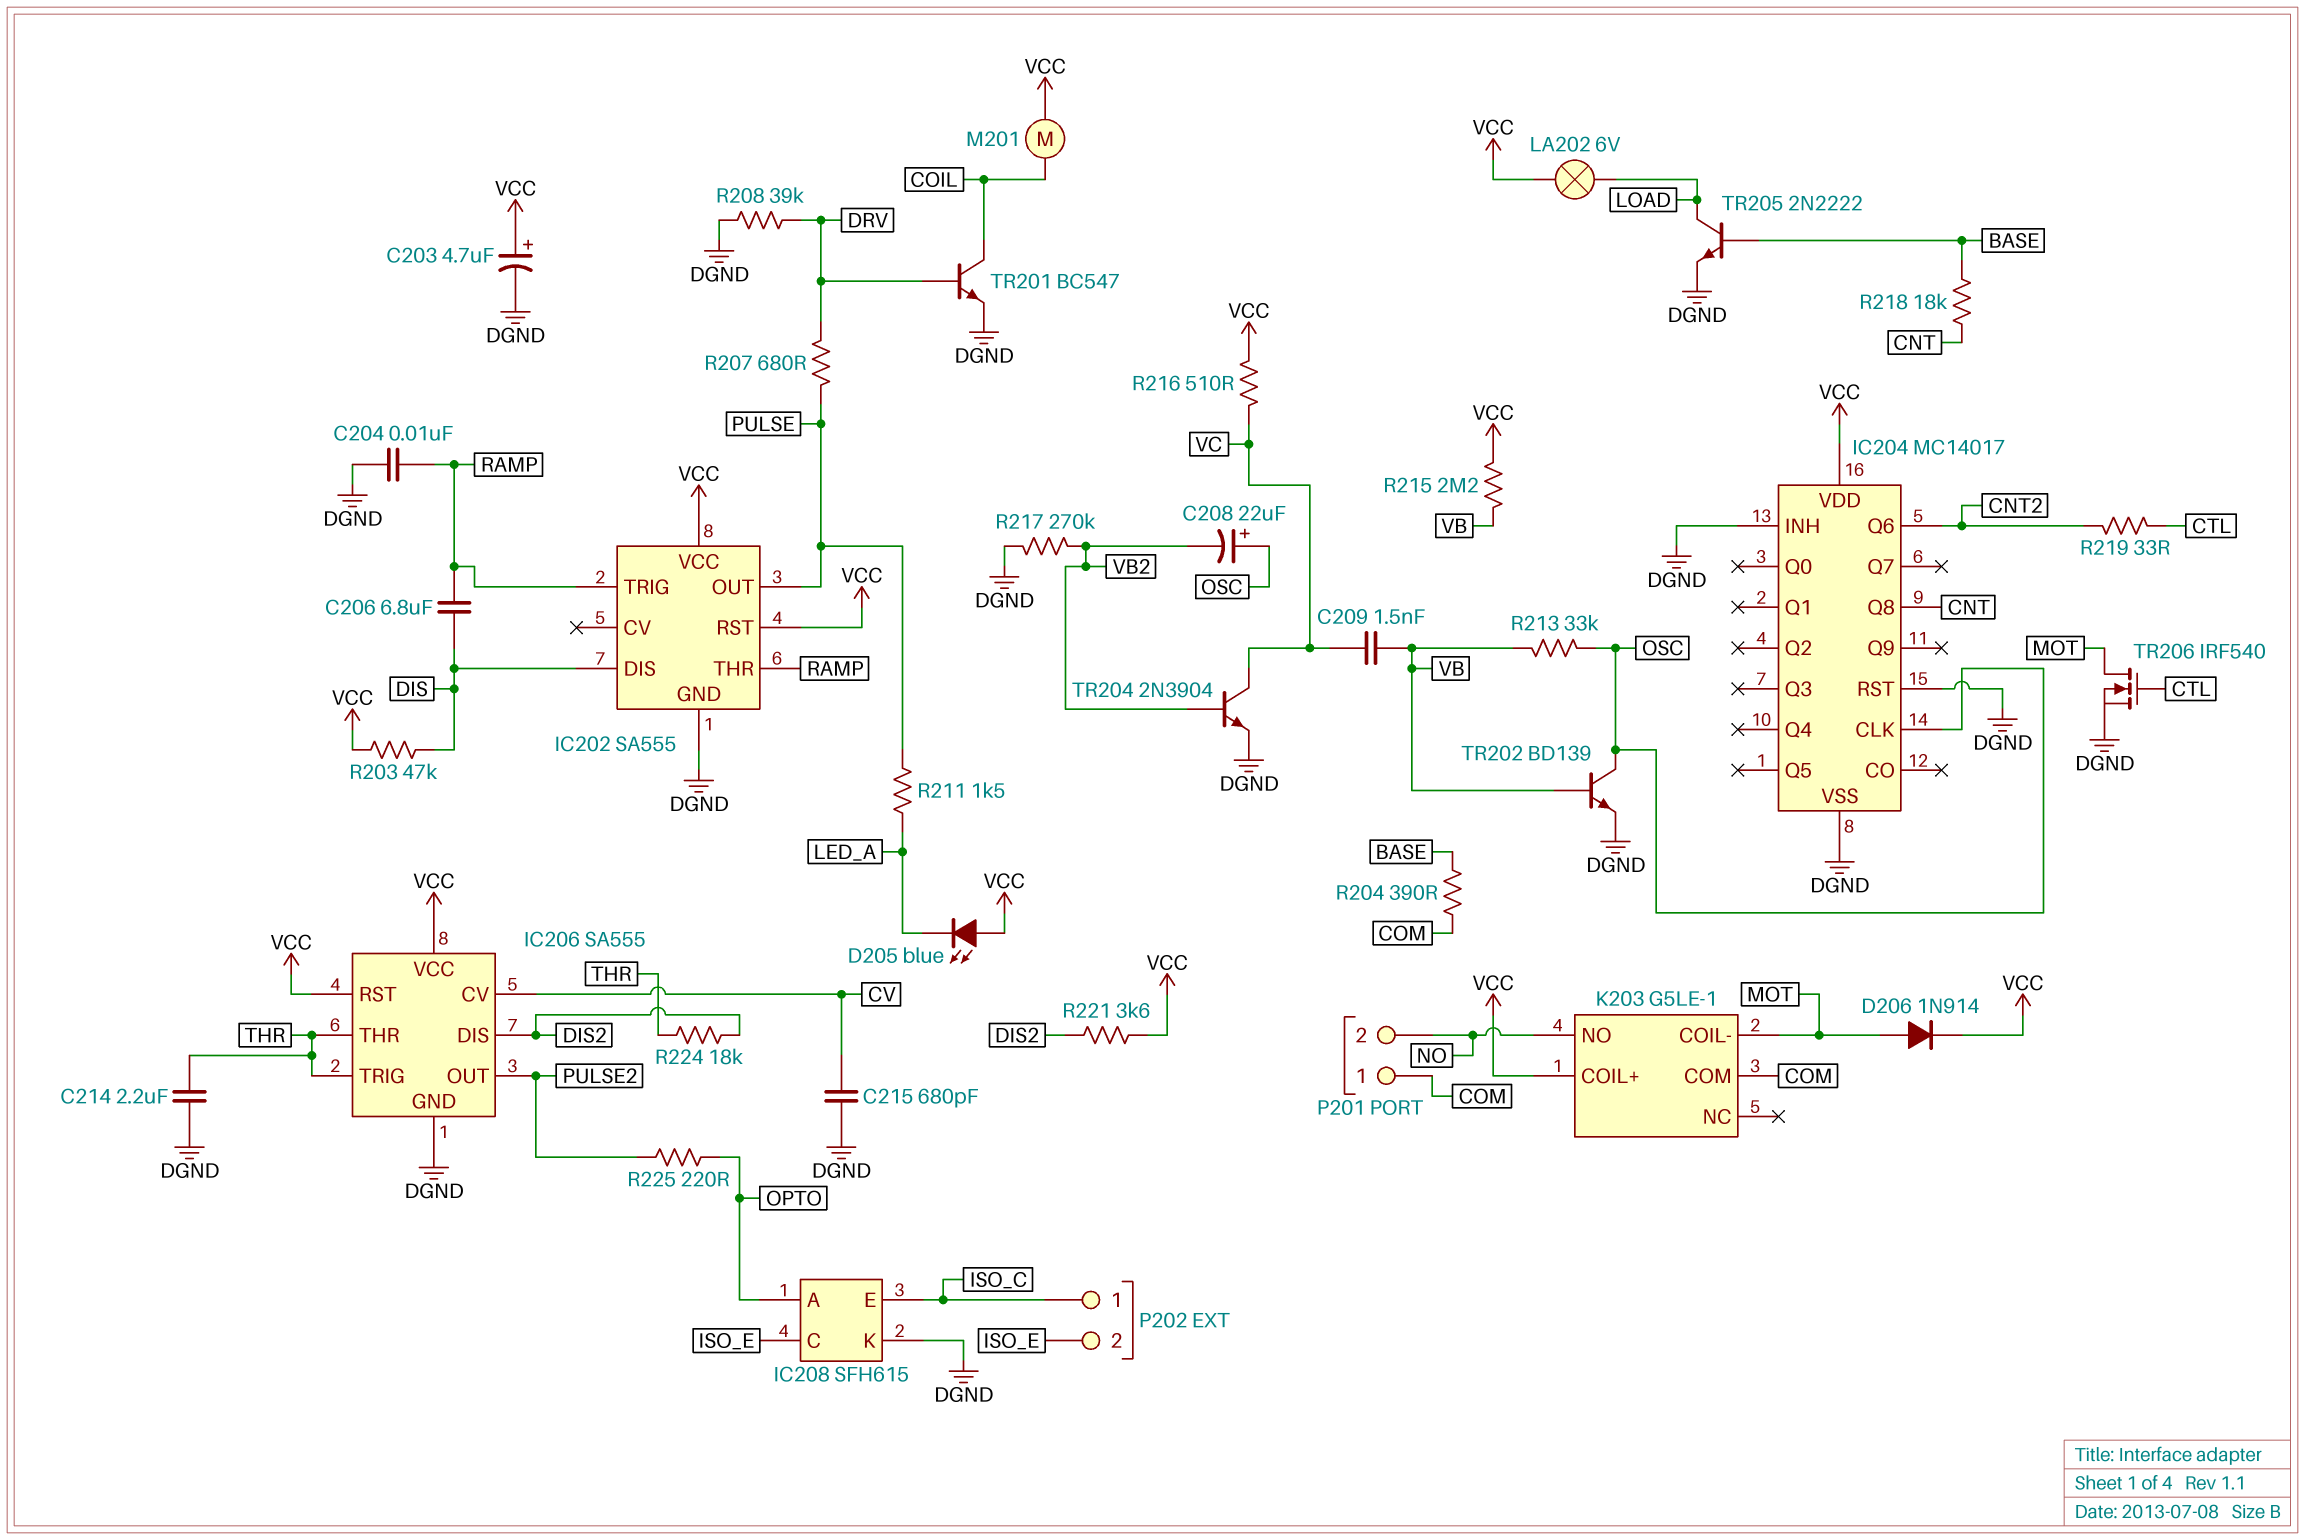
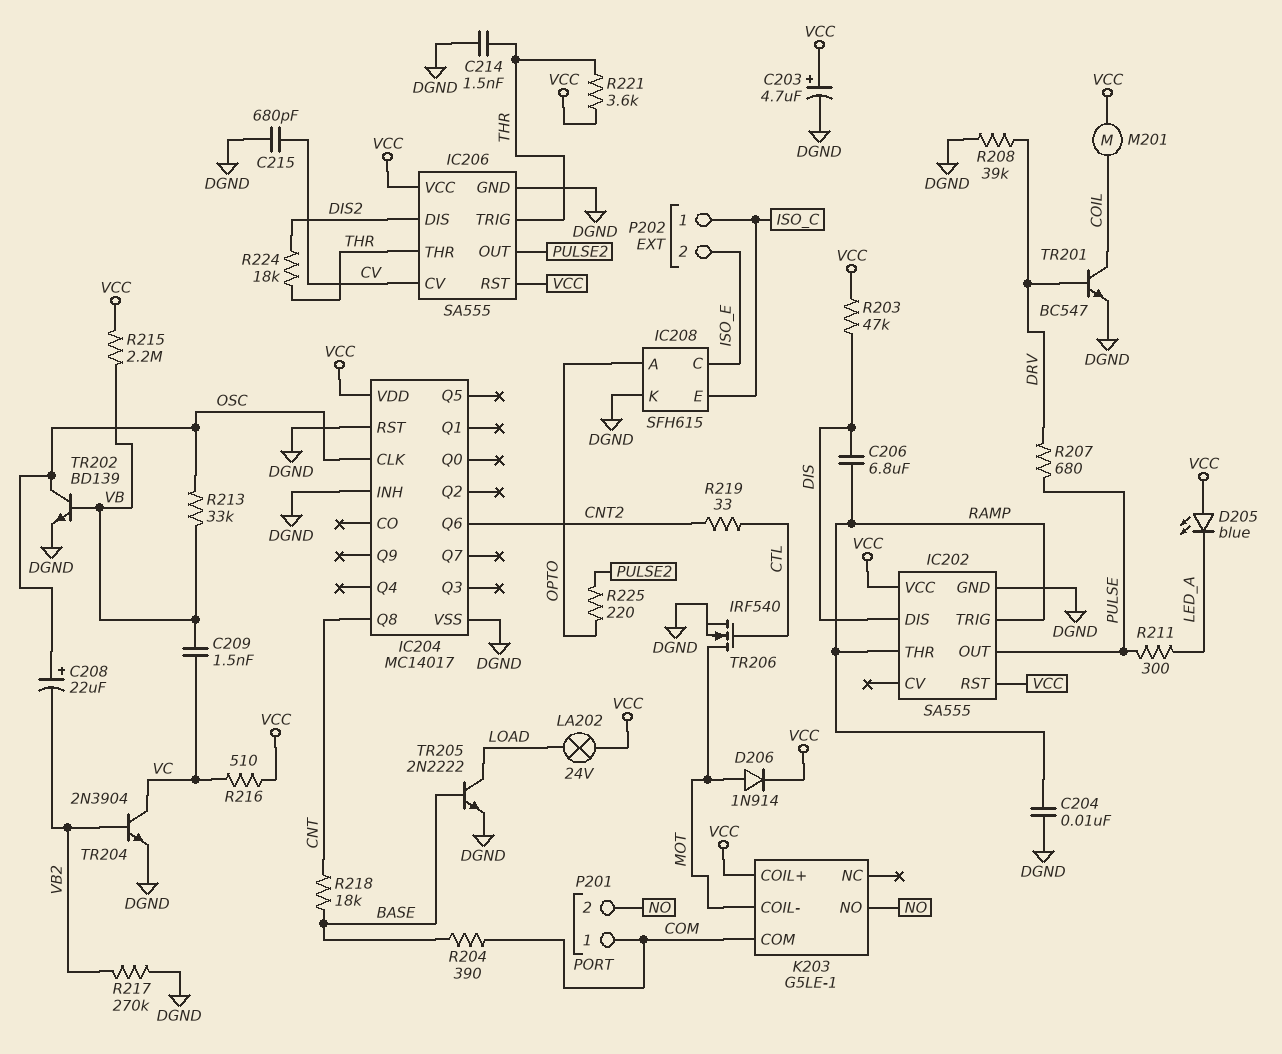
C214: 2.2uF (DGND, THR) -> 1.5nF (DGND, THR)
LA202: lamp 6V (LOAD, VCC) -> lamp 24V (LOAD, VCC)
R211: 1.5k (LED_A, PULSE) -> 300 (LED_A, PULSE)
R221: 3.6k (DIS2, VCC) -> 3.6k (THR, VCC)

